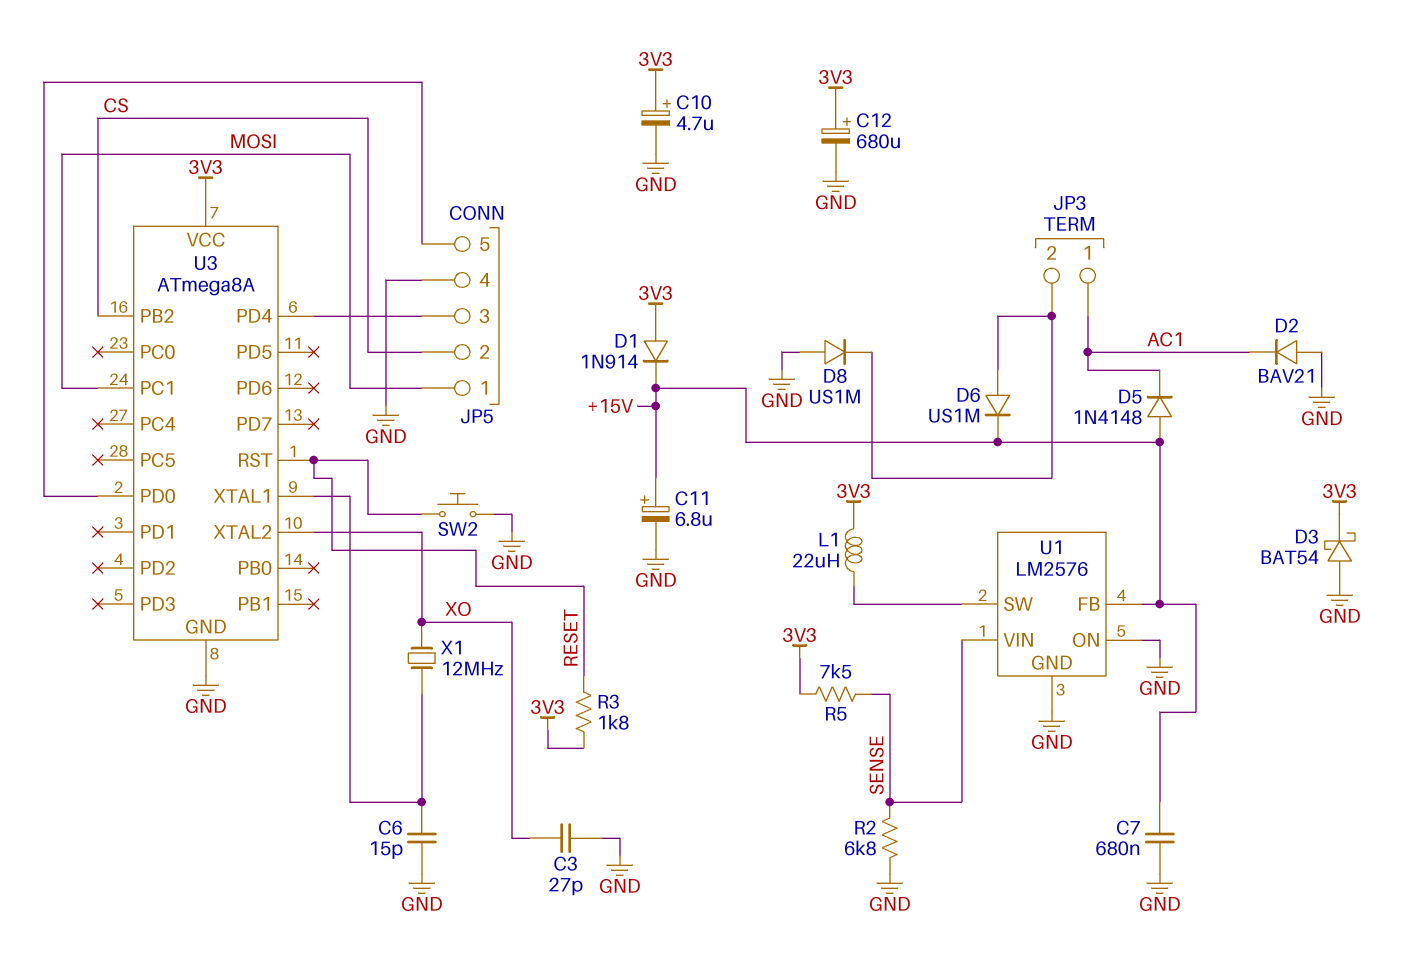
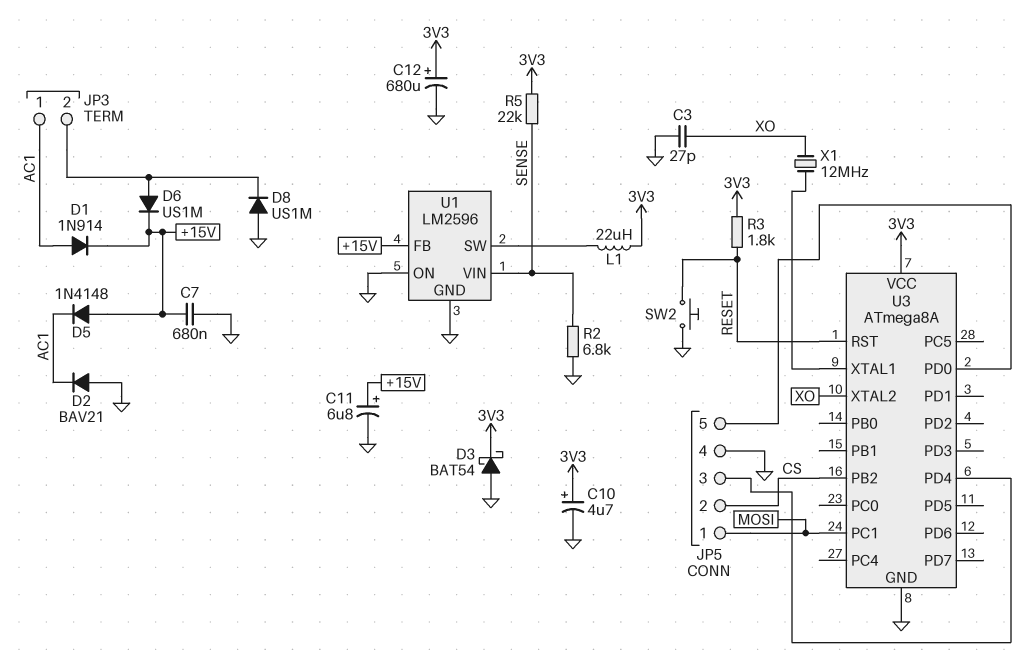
C6: 15pF (GND, U3/XTAL1) -> none
D1: diode 1N914 (A 3V3, K +15V) -> diode 1N914 (A AC1, K +15V)
R5: 7.5k (3V3, SENSE) -> 22k (3V3, SENSE)
U1: LM2576 -> LM2596

